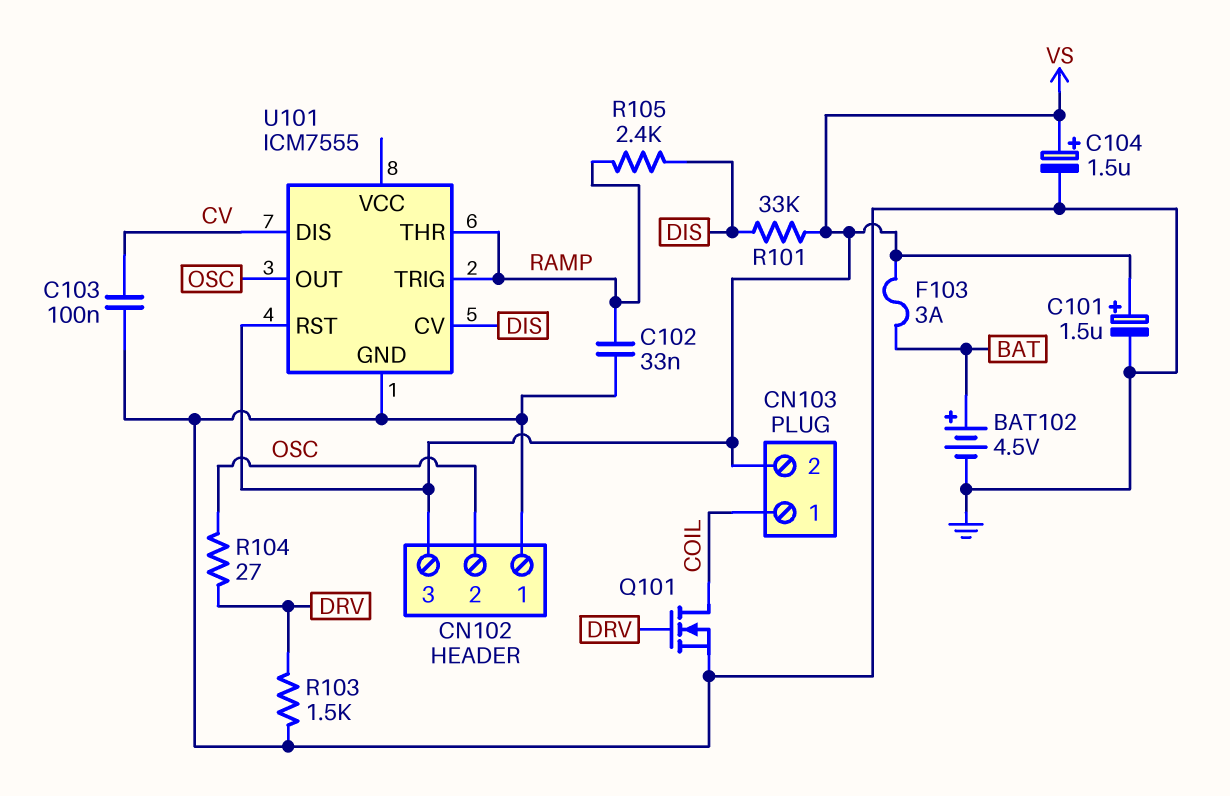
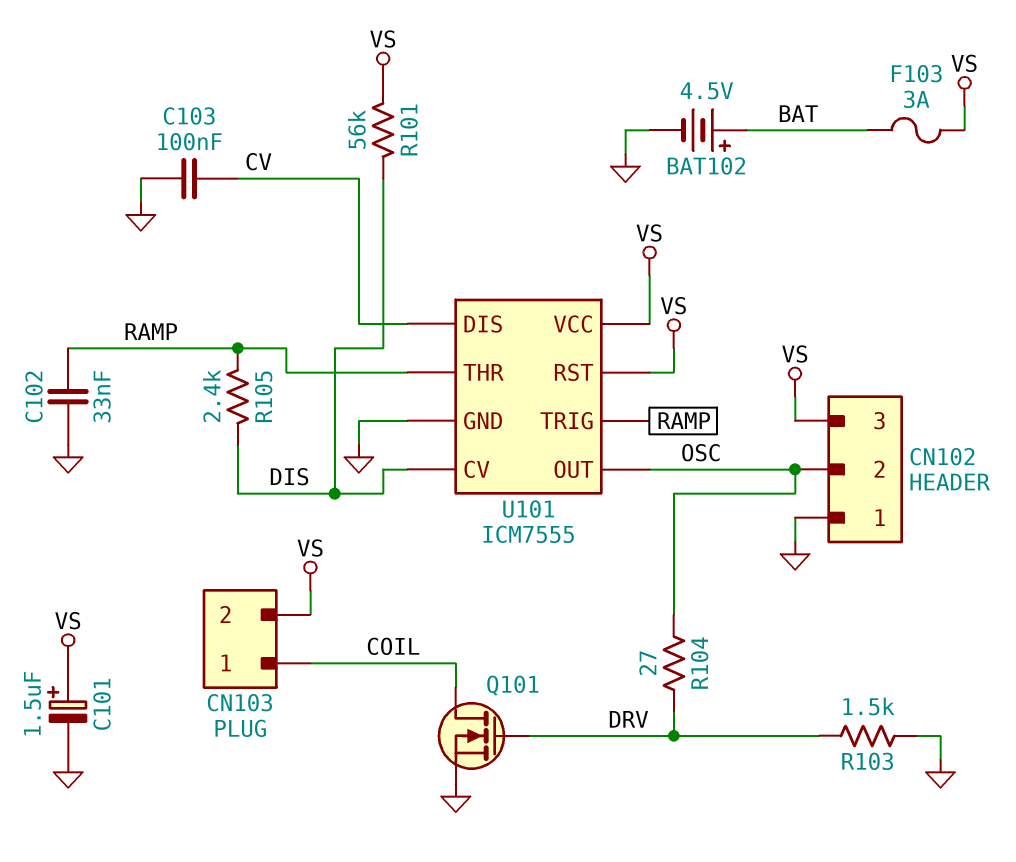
C104: 1.5uF (plus VS, minus GND) -> none
R101: 33k (DIS, VS) -> 56k (DIS, VS)
U101 pin VCC: none -> VS

